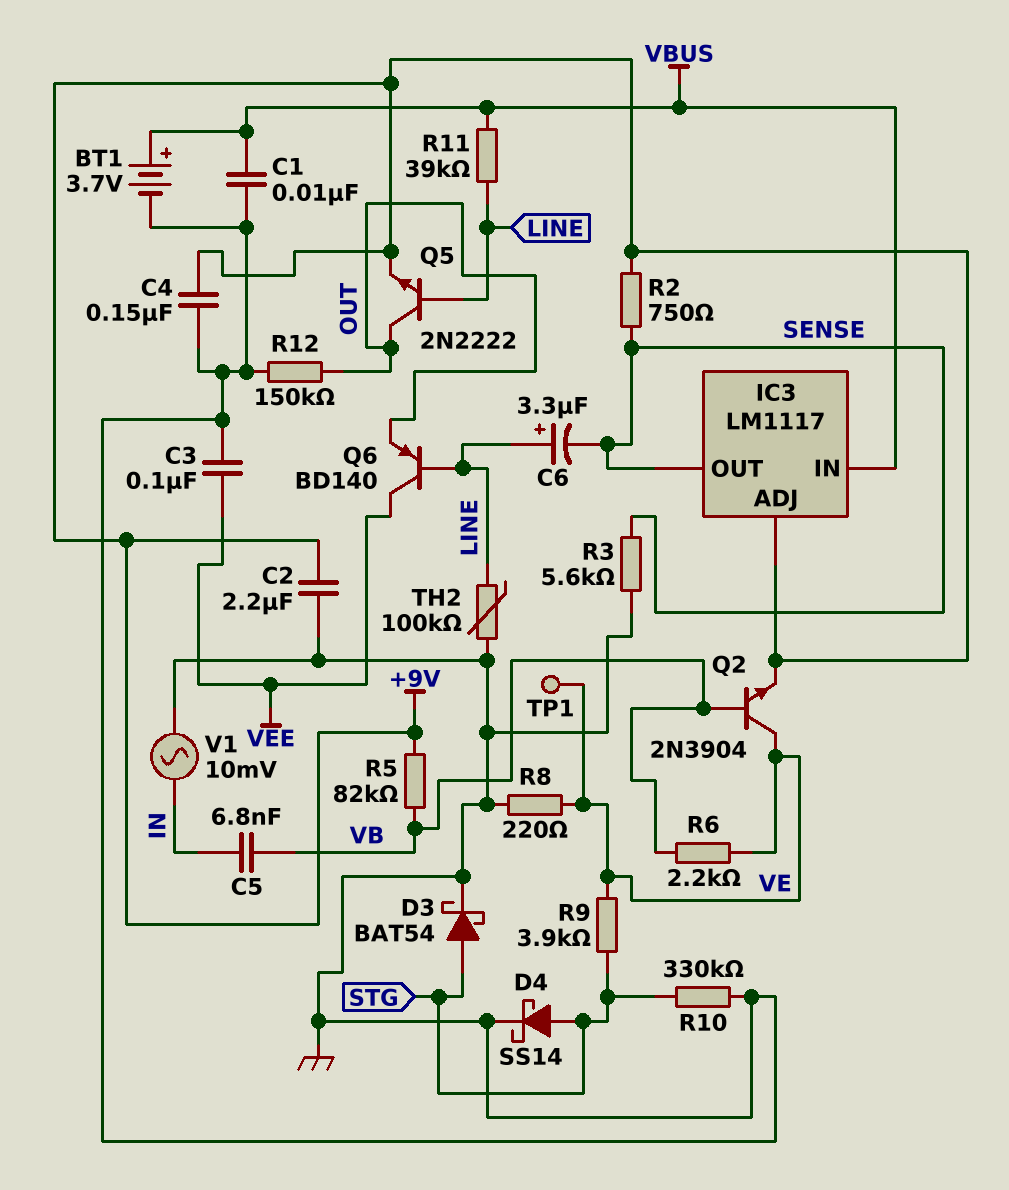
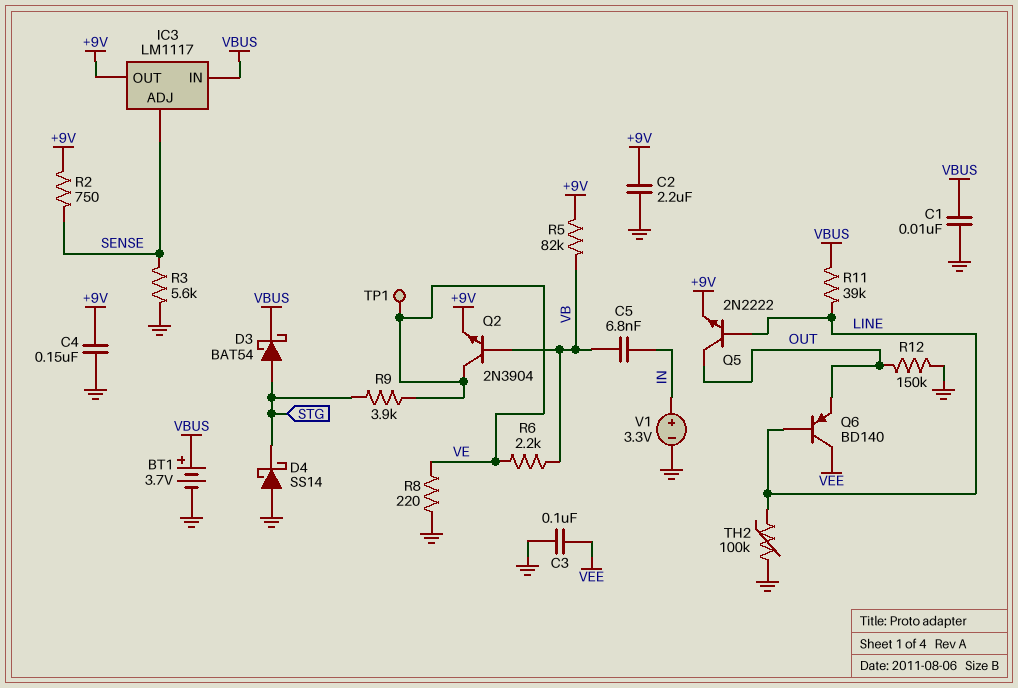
C6: 3.3uF (plus LINE, minus SENSE) -> none
D3: schottky BAT54 (A STG, K GND) -> schottky BAT54 (A STG, K VBUS)
D4: schottky SS14 (A STG, K GND) -> schottky SS14 (A GND, K STG)
IC3 pin ADJ: +9V -> SENSE
IC3 pin OUT: SENSE -> +9V
R10: 330k (GND, STG) -> none
V1: AC 10mV (GND, IN) -> 3.3V (plus IN, minus GND)

